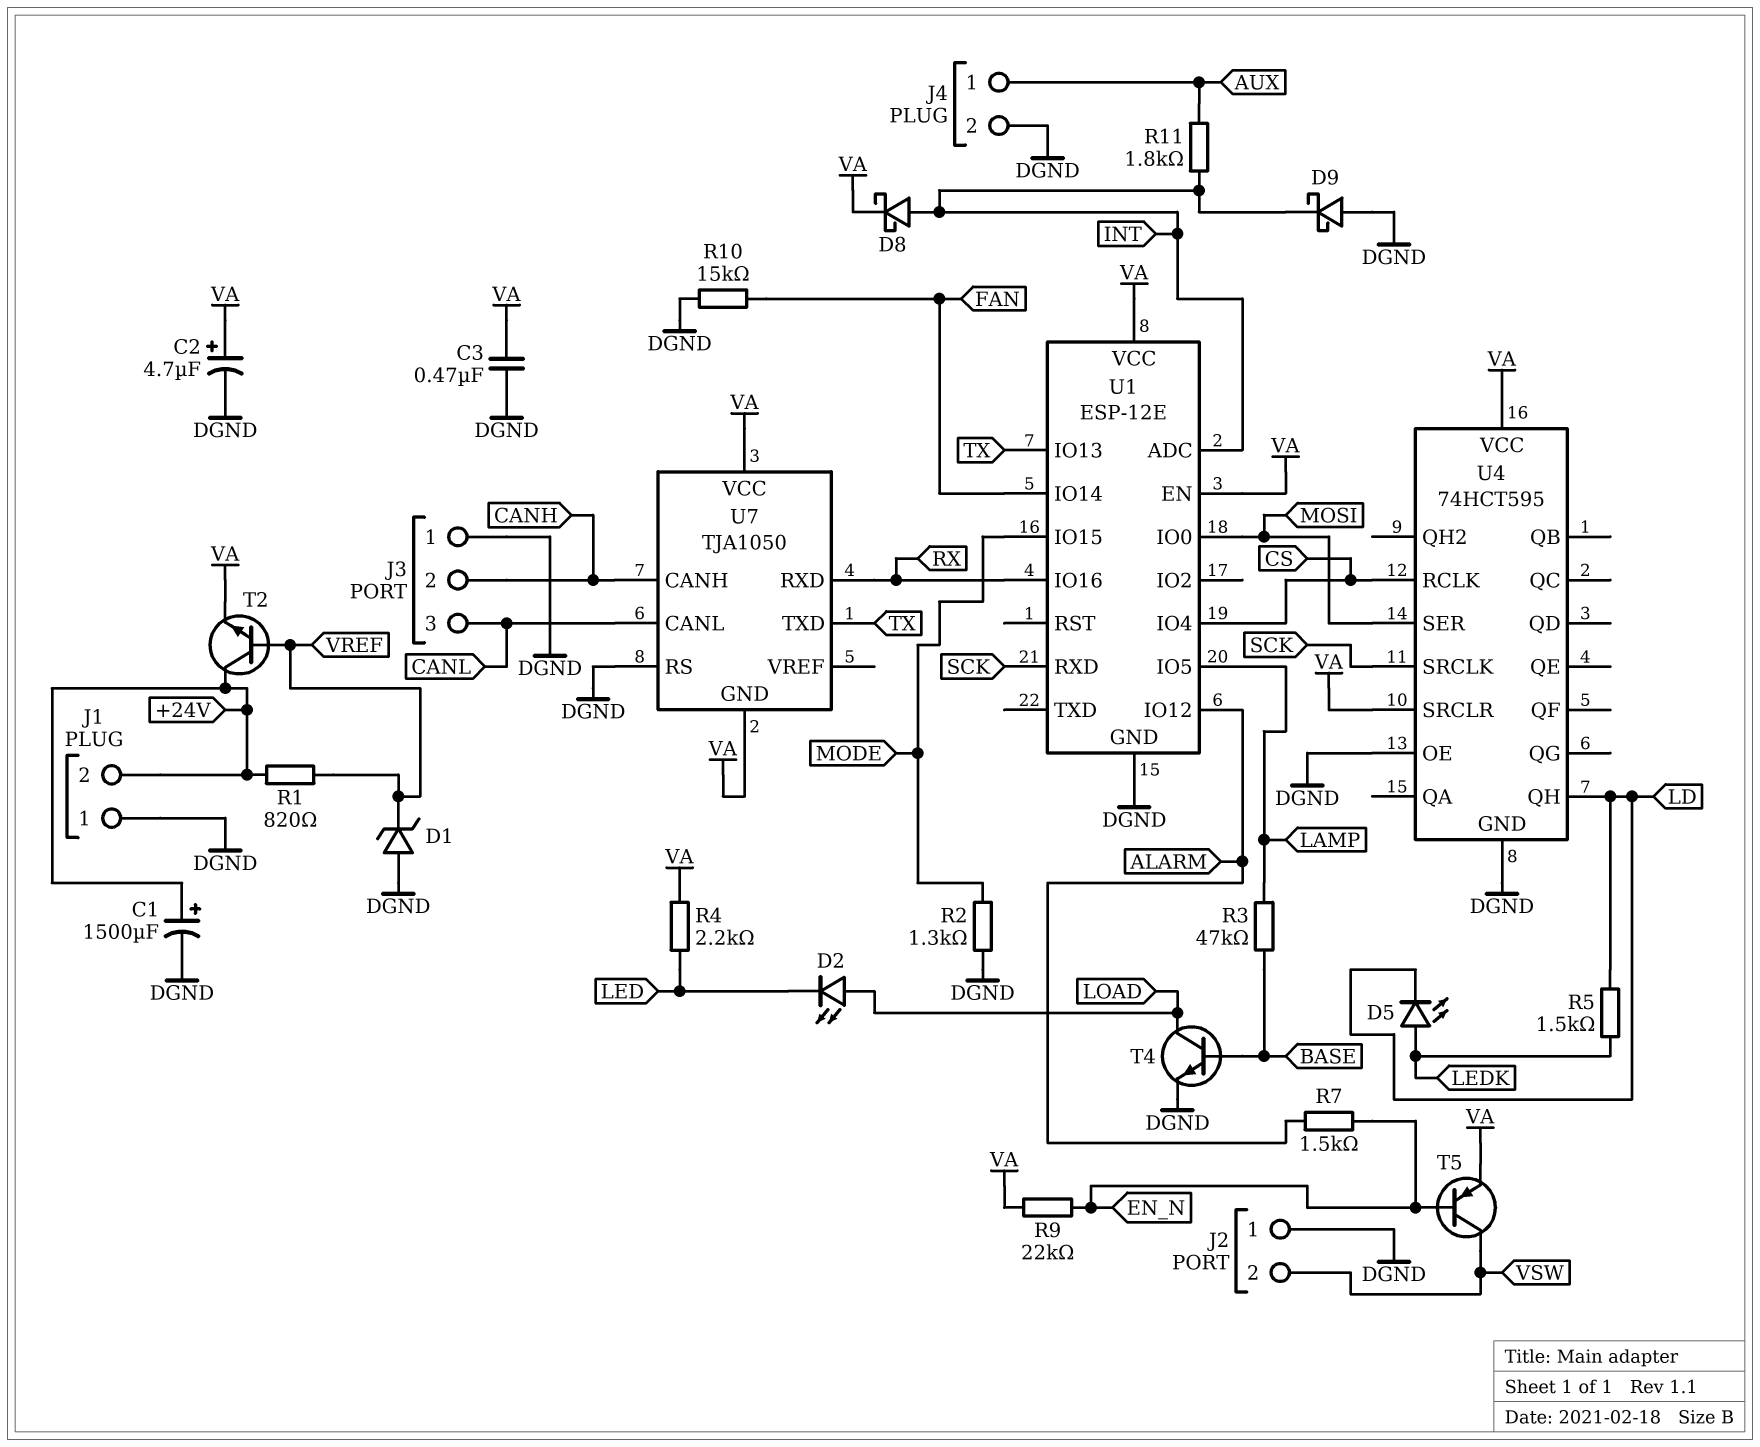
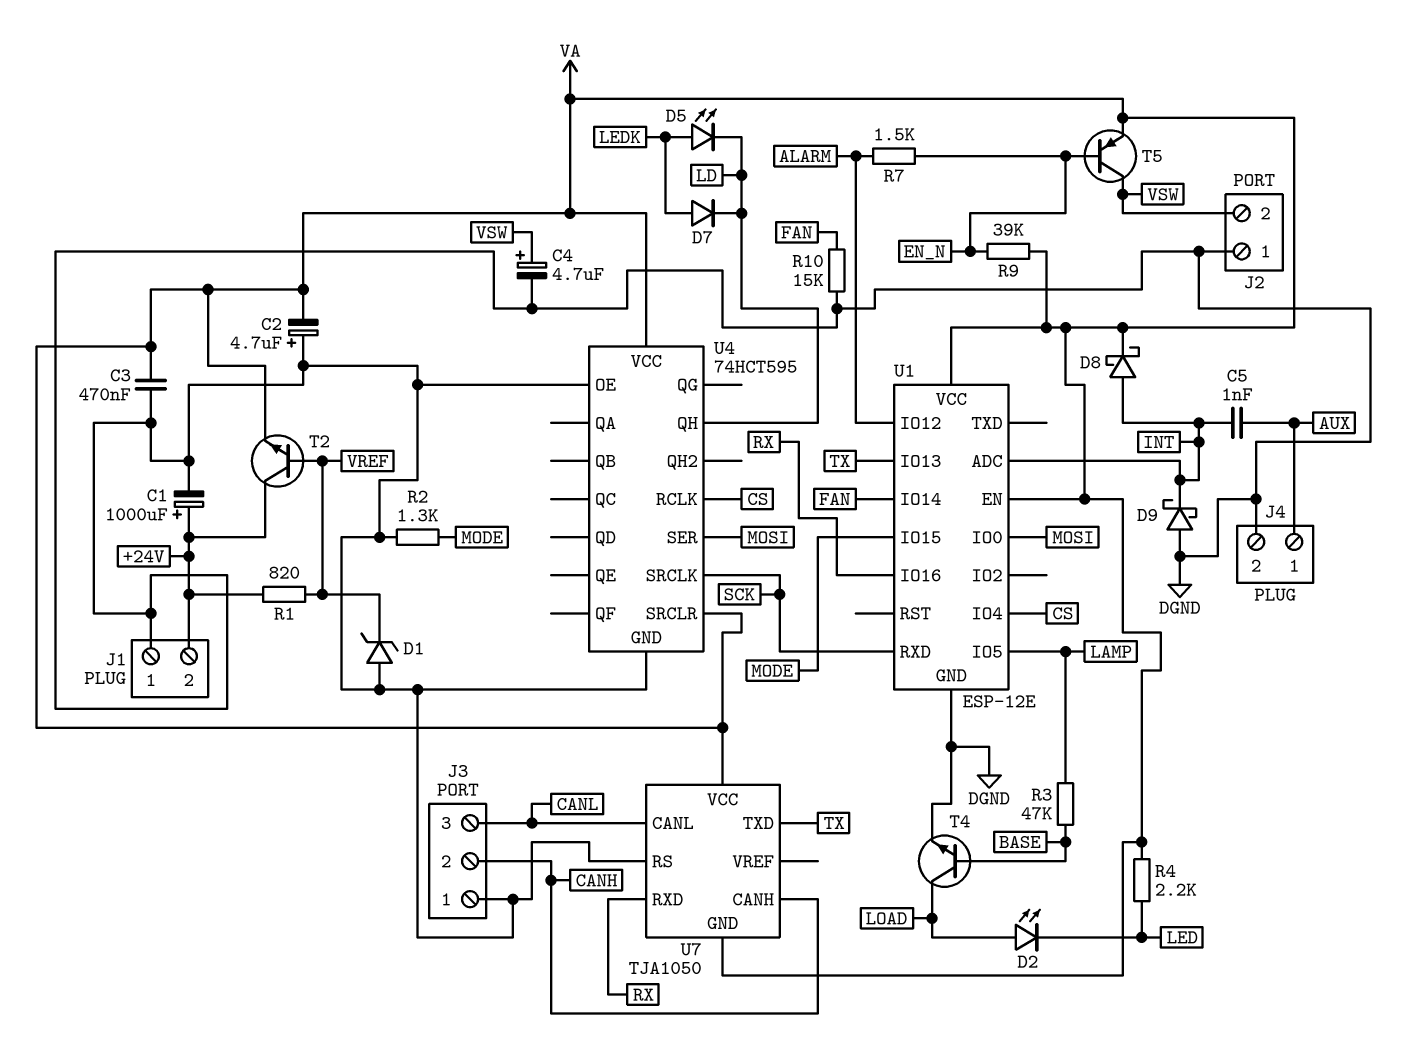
C1: 1500uF (plus +24V, minus DGND) -> 1000uF (plus +24V, minus DGND)
C2: 4.7uF (plus VA, minus DGND) -> 4.7uF (plus DGND, minus VA)
C4: none -> 4.7uF (plus VSW, minus DGND)
C5: none -> 1nF (AUX, INT)
D7: none -> diode (A LEDK, K LD)
R5: 1.5k (LD, LEDK) -> none
R9: 22k (EN_N, VA) -> 39k (EN_N, VA)
R11: 1.8k (AUX, INT) -> none

